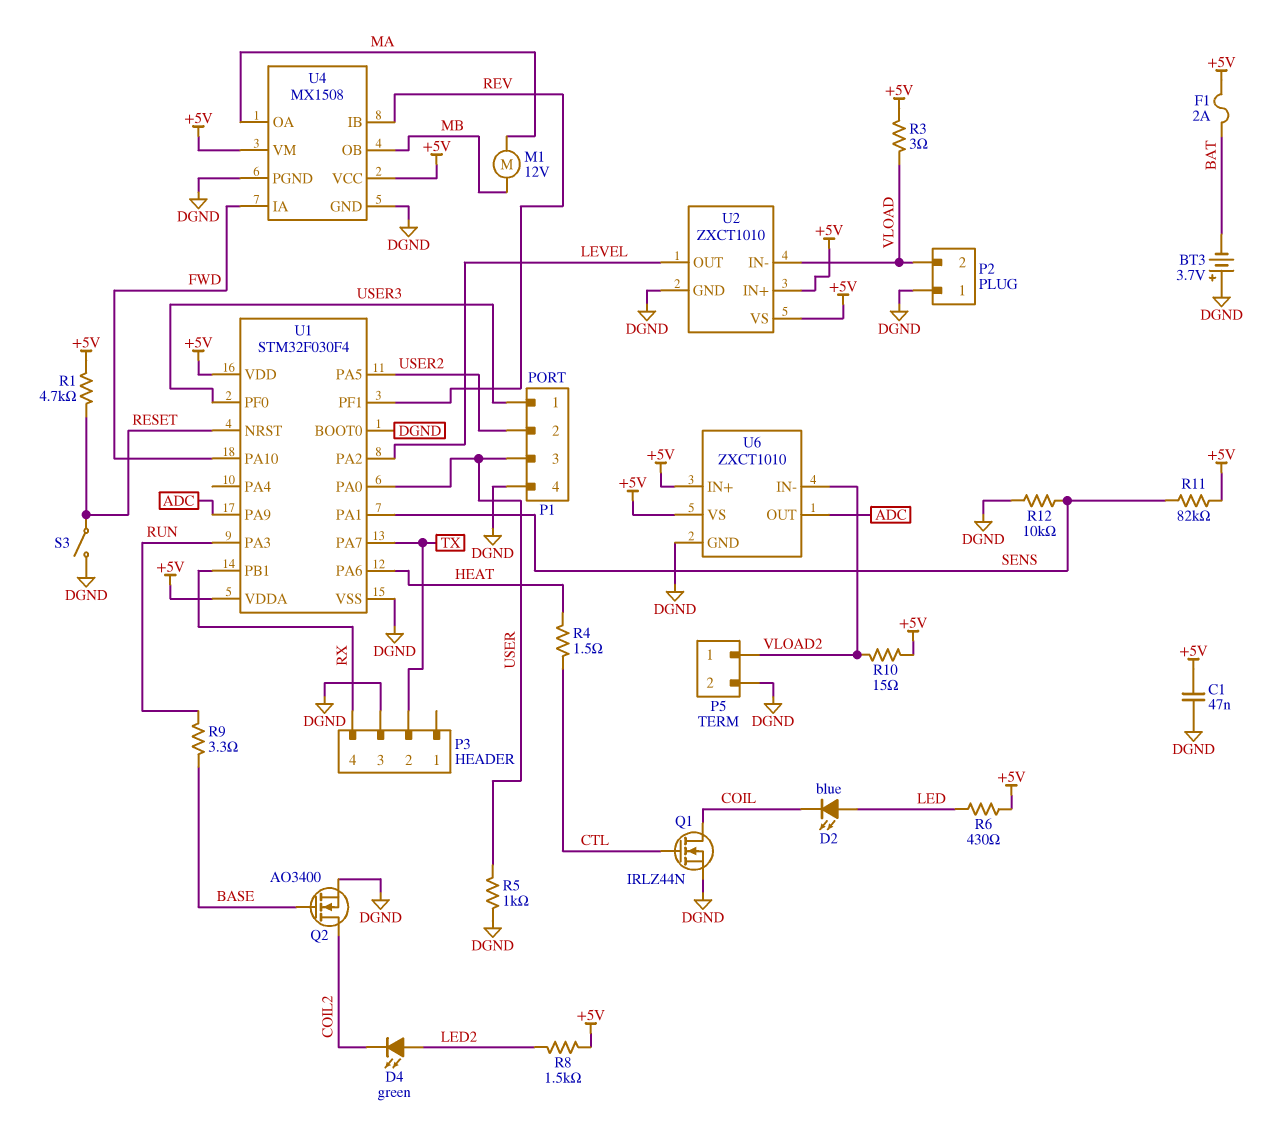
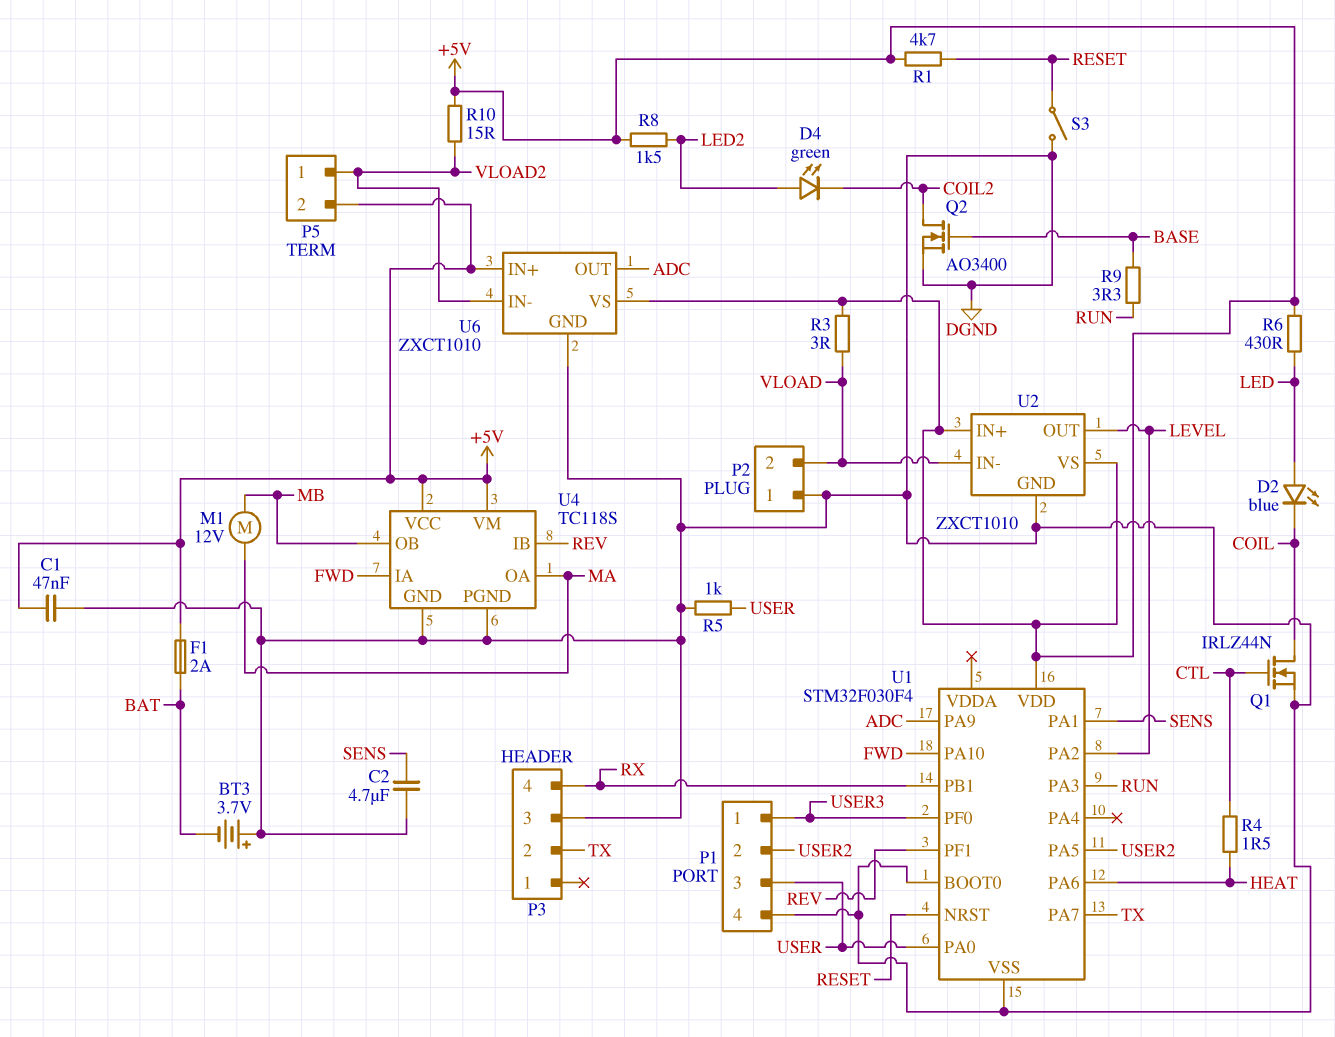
C2: none -> 4.7uF (DGND, SENS)
P5 pin 2: DGND -> +5V
R11: 82k (+5V, SENS) -> none
R12: 10k (DGND, SENS) -> none
U1 pin VDDA: +5V -> none
U4: MX1508 -> TC118S

